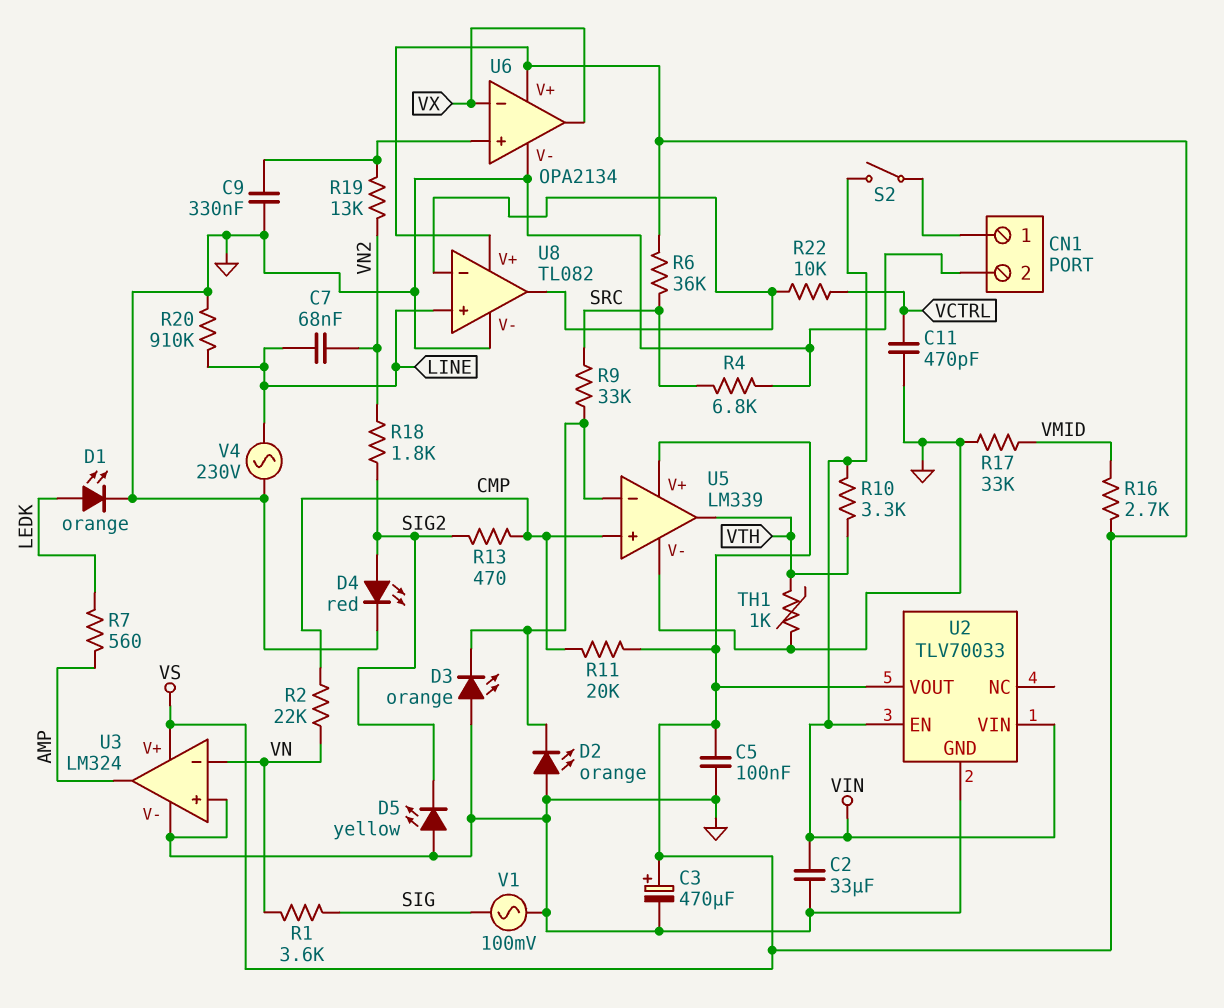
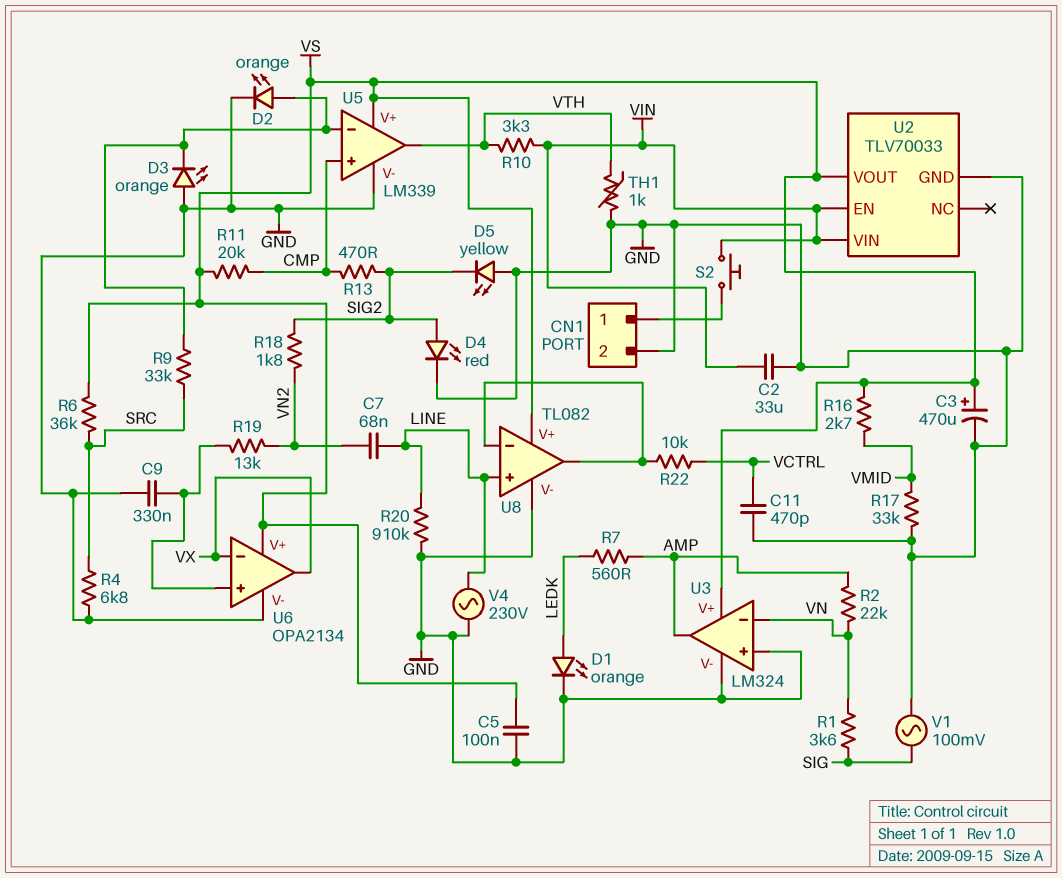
D2: LED orange (A GND, K U5/in-) -> LED orange (A U5/in-, K GND)
R2: 22k (CMP, VN) -> 22k (AMP, VN)
S2: switch (CN1/1, VIN) -> button (CN1/1, VIN)

